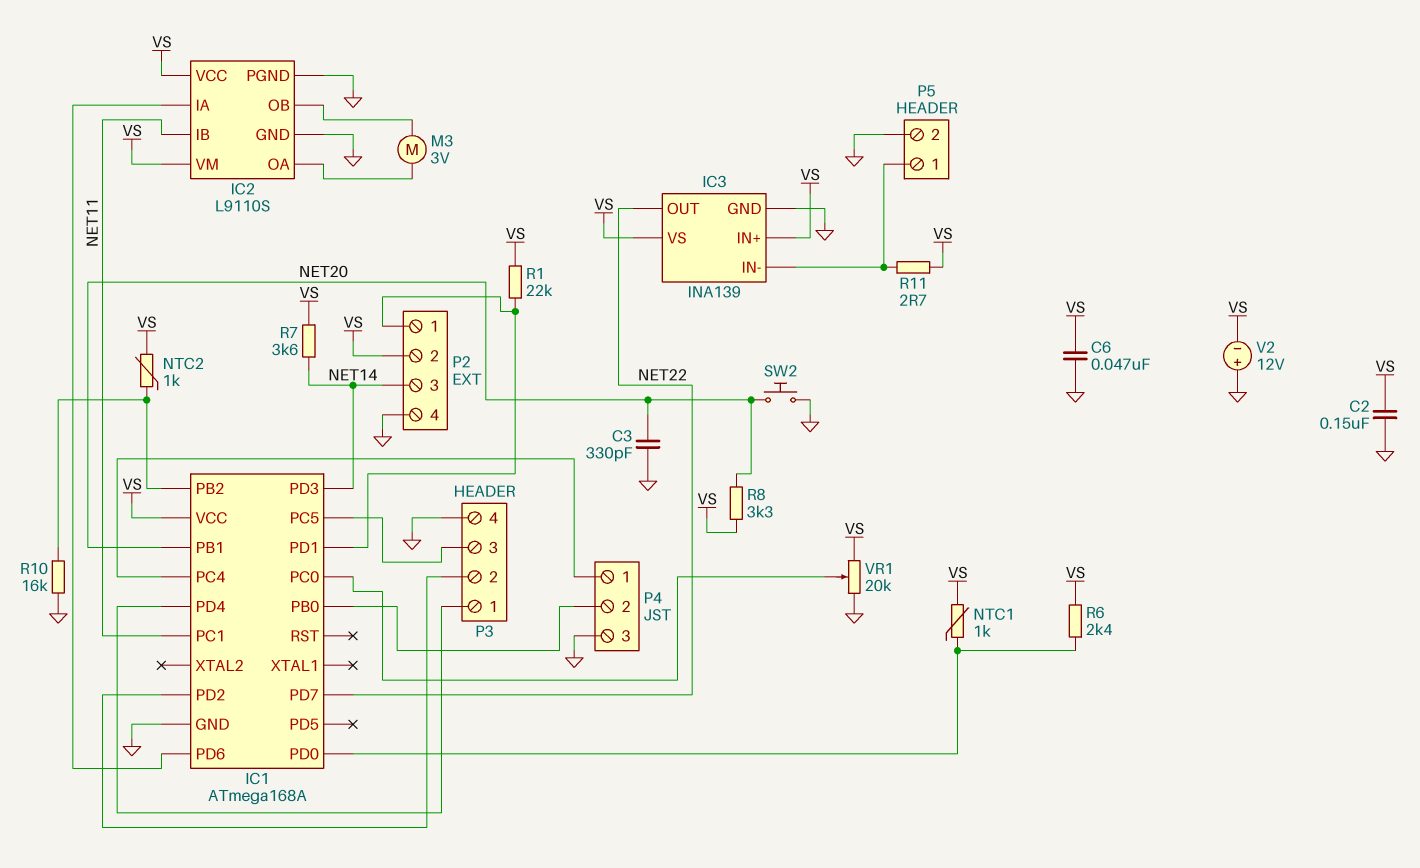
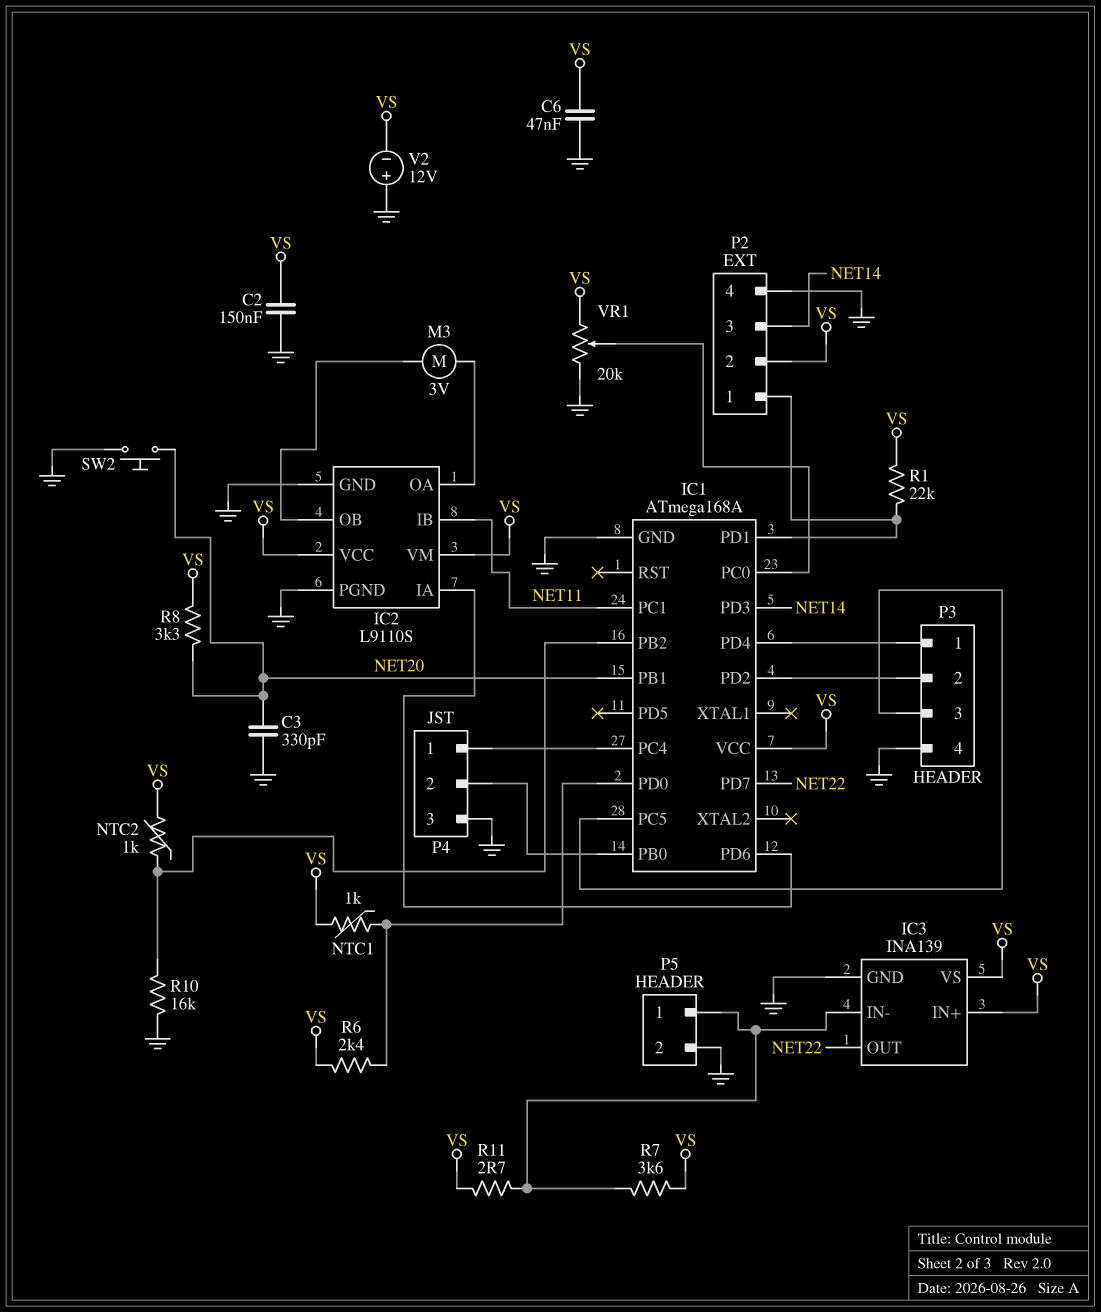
R7: 3.6k (NET14, VS) -> 3.6k (IC3/IN-, VS)

